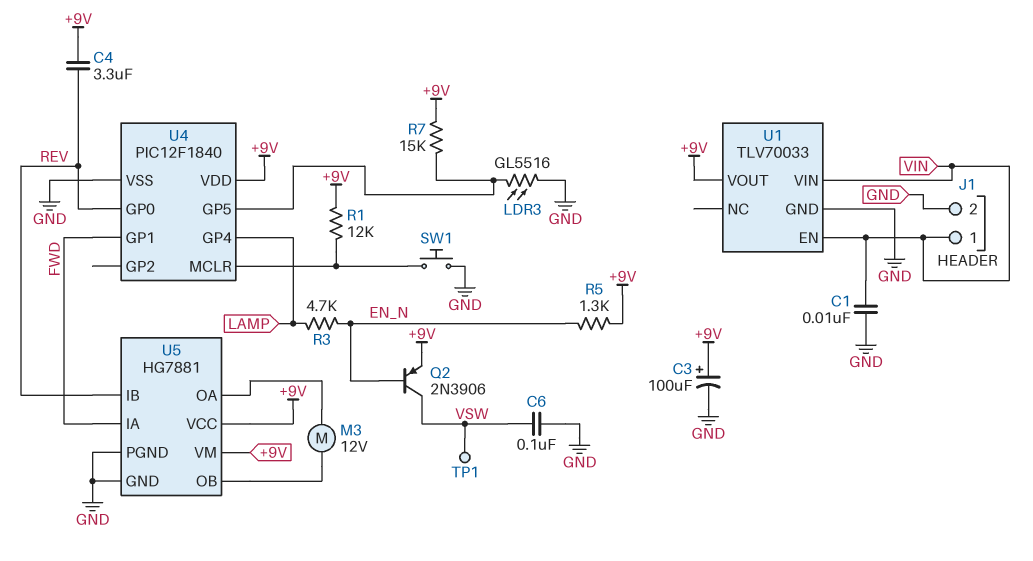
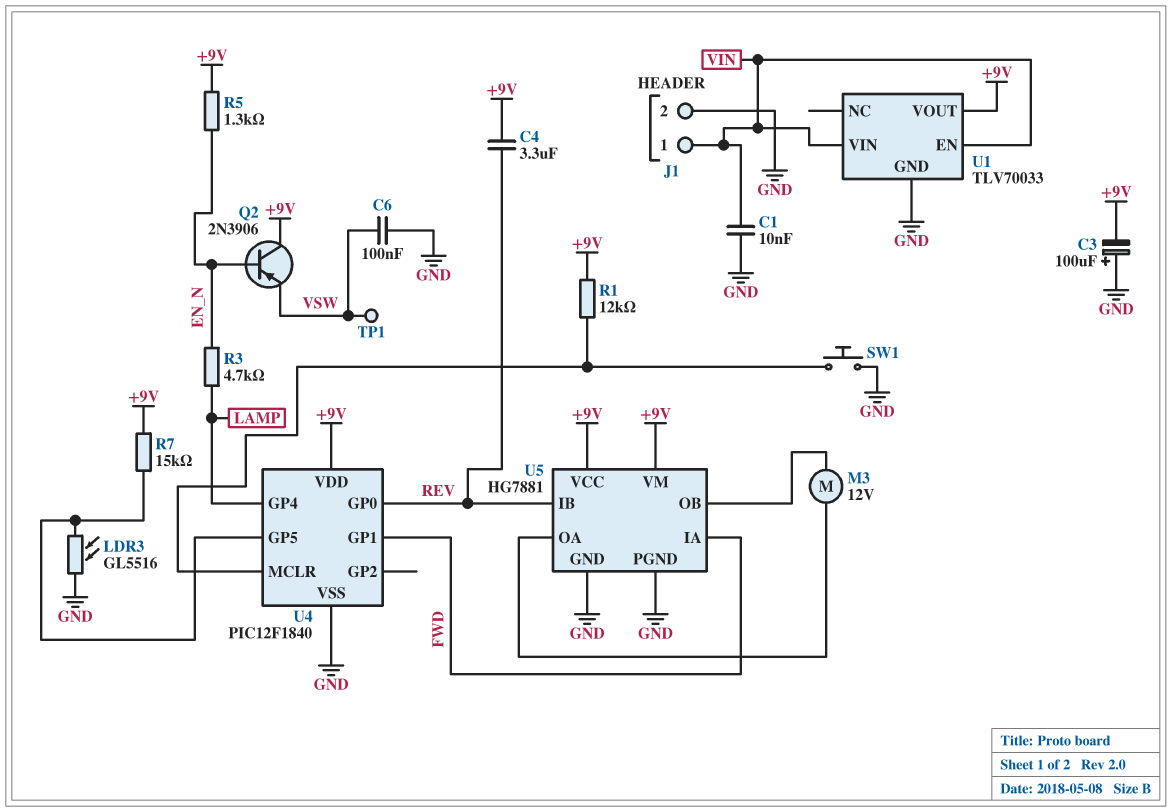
C3: 100uF (plus +9V, minus GND) -> 100uF (plus GND, minus +9V)
Q2: PNP 2N3906 (B EN_N, C VSW, E +9V) -> PNP 2N3906 (B EN_N, C +9V, E VSW)

